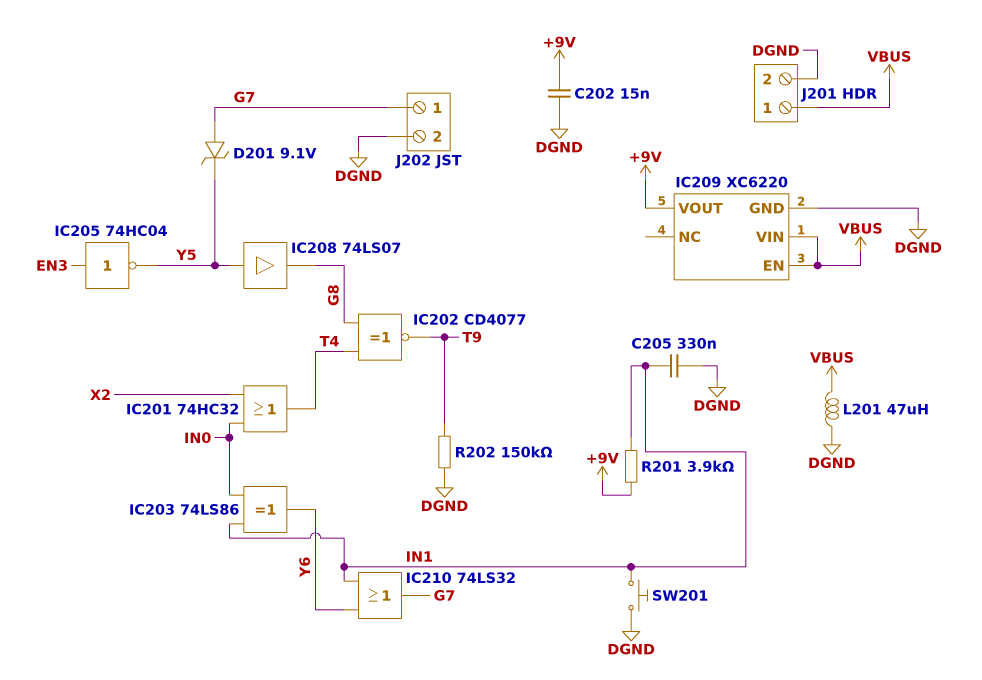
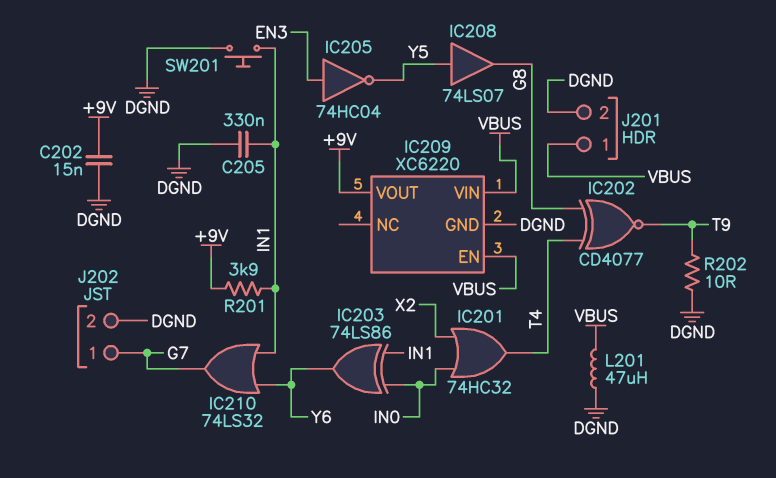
D201: zener 9.1V (A G7, K Y5) -> none
R202: 150k (DGND, T9) -> 10 (DGND, T9)

